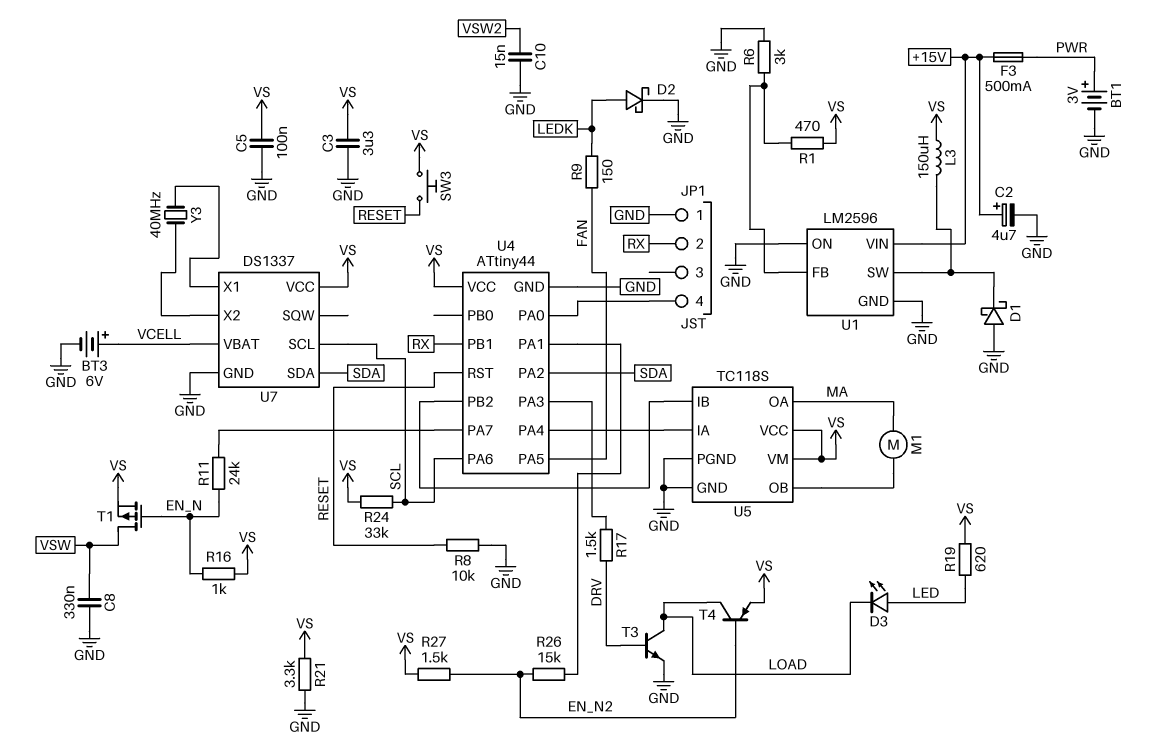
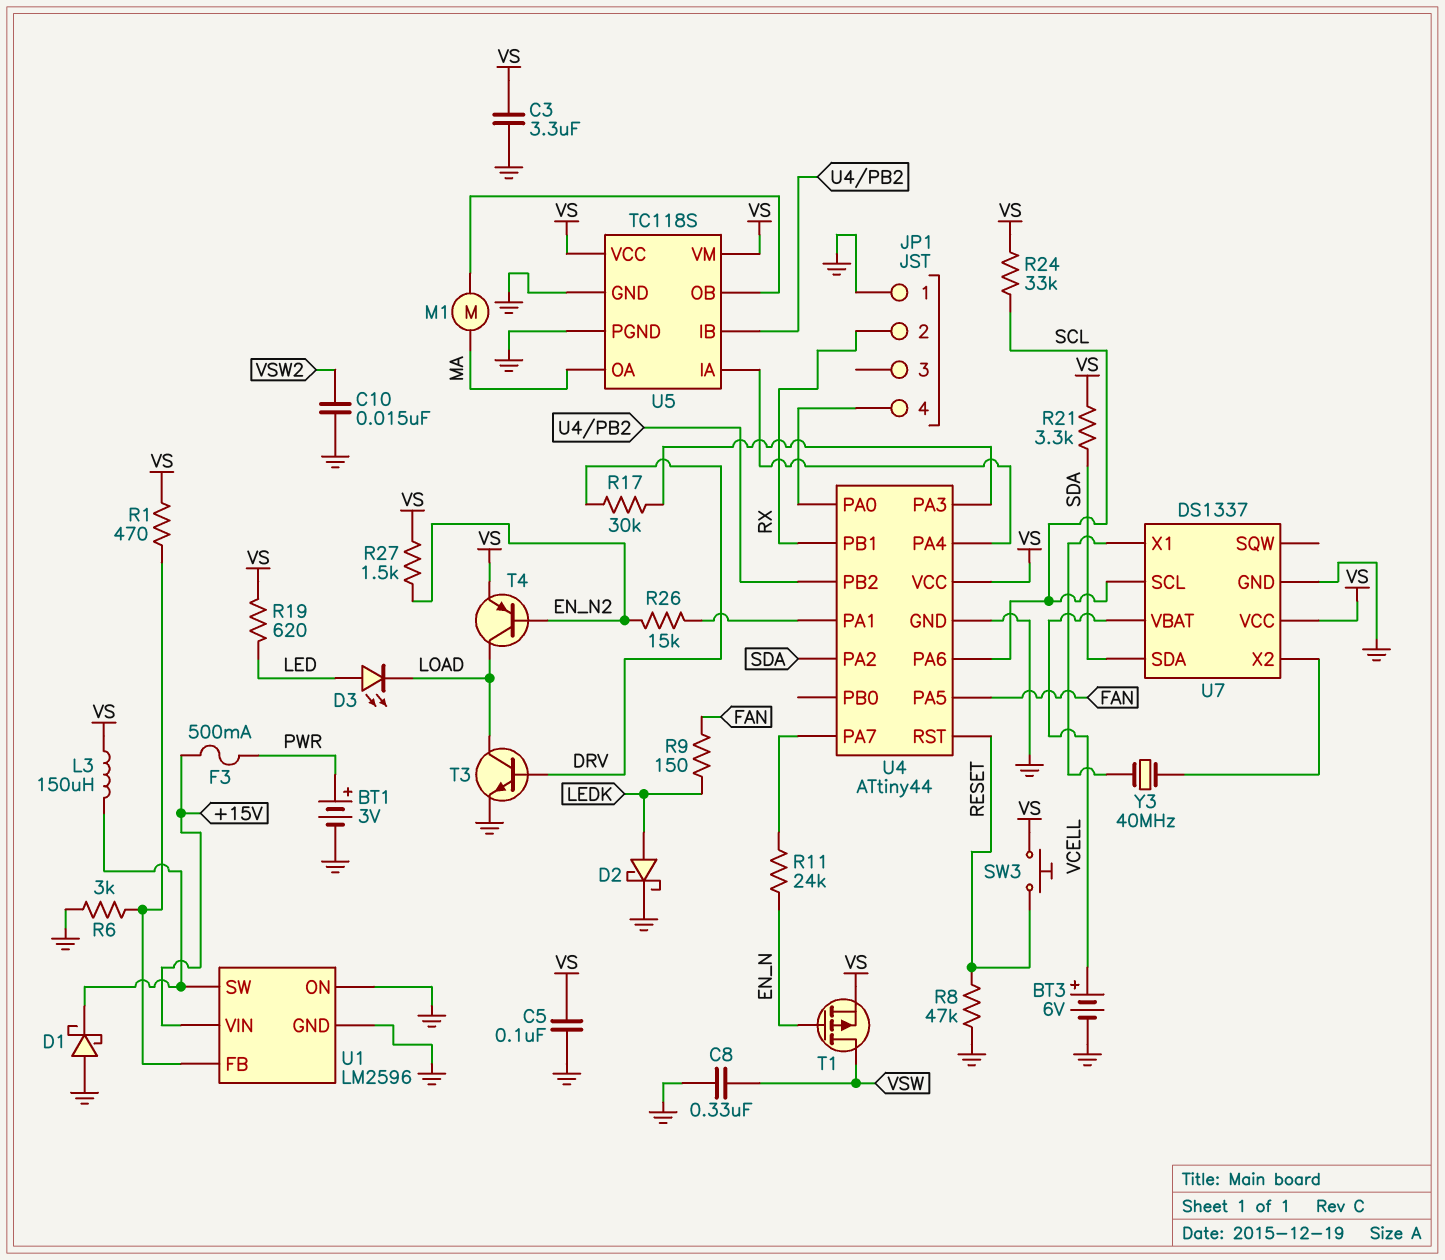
C2: 4.7uF (plus +15V, minus GND) -> none
R8: 10k (GND, RESET) -> 47k (GND, RESET)
R16: 1k (EN_N, VS) -> none
R17: 1.5k (DRV, U4/PA3) -> 30k (DRV, U4/PA3)
R21: 3.3k (GND, VS) -> 3.3k (SDA, VS)

